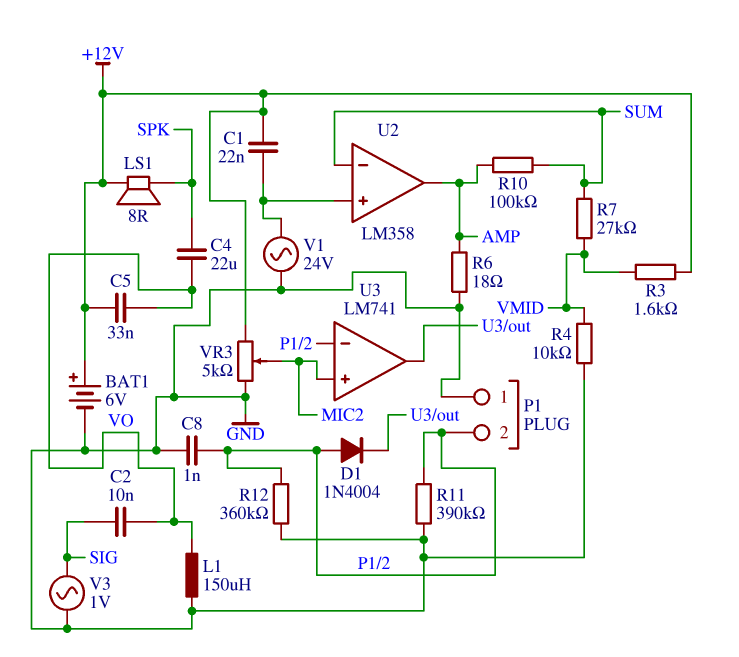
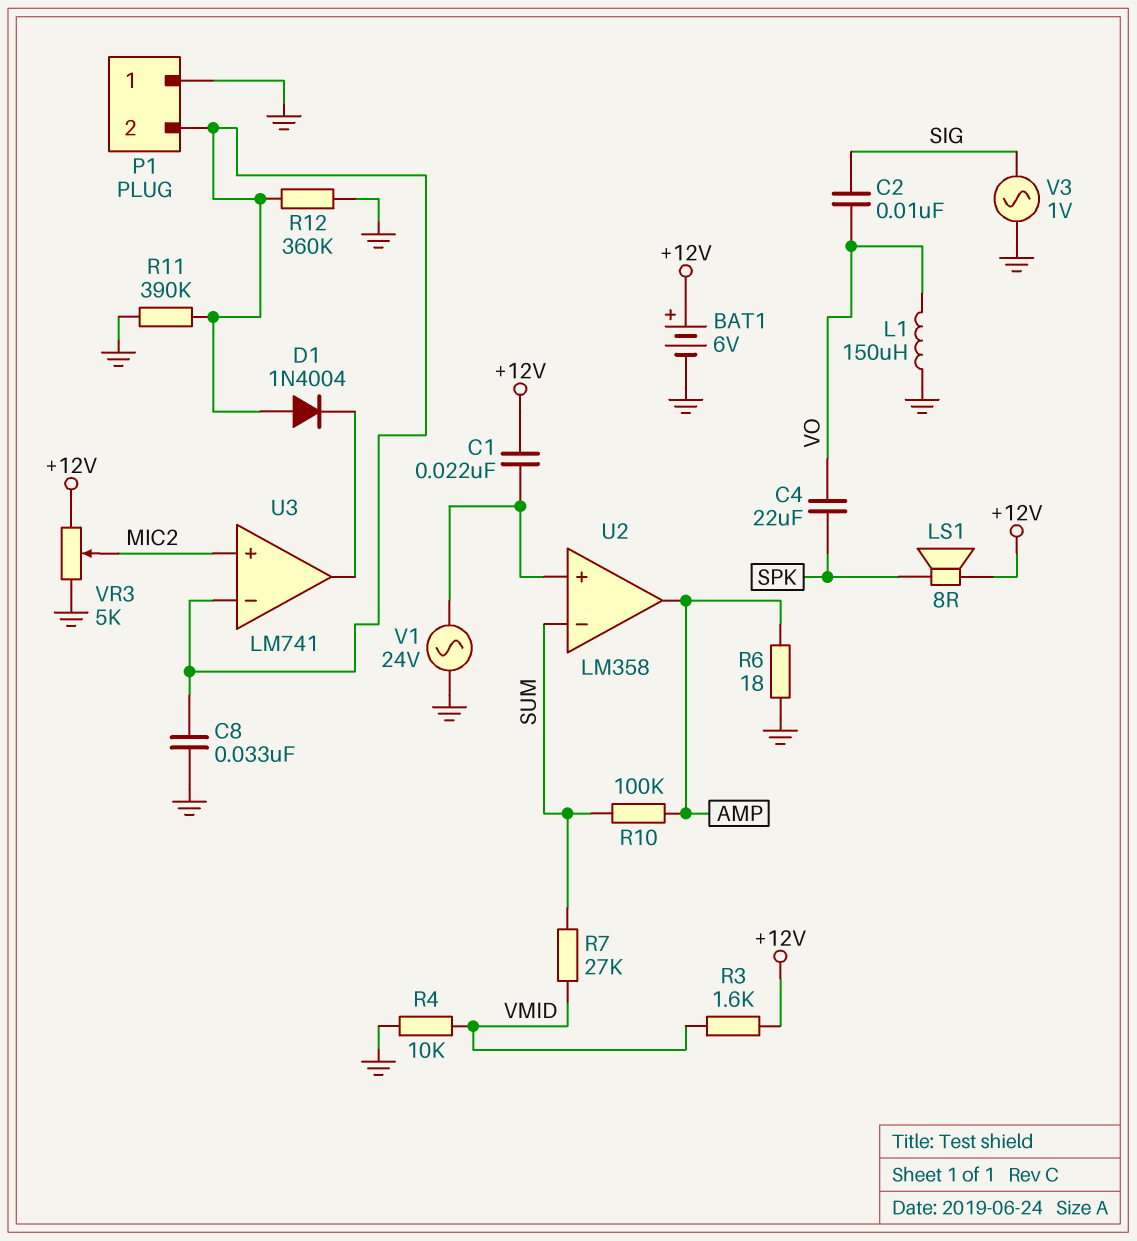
C5: 33nF (+12V, VO) -> none
C8: 1nF (GND, P1/2) -> 33nF (GND, P1/2)

